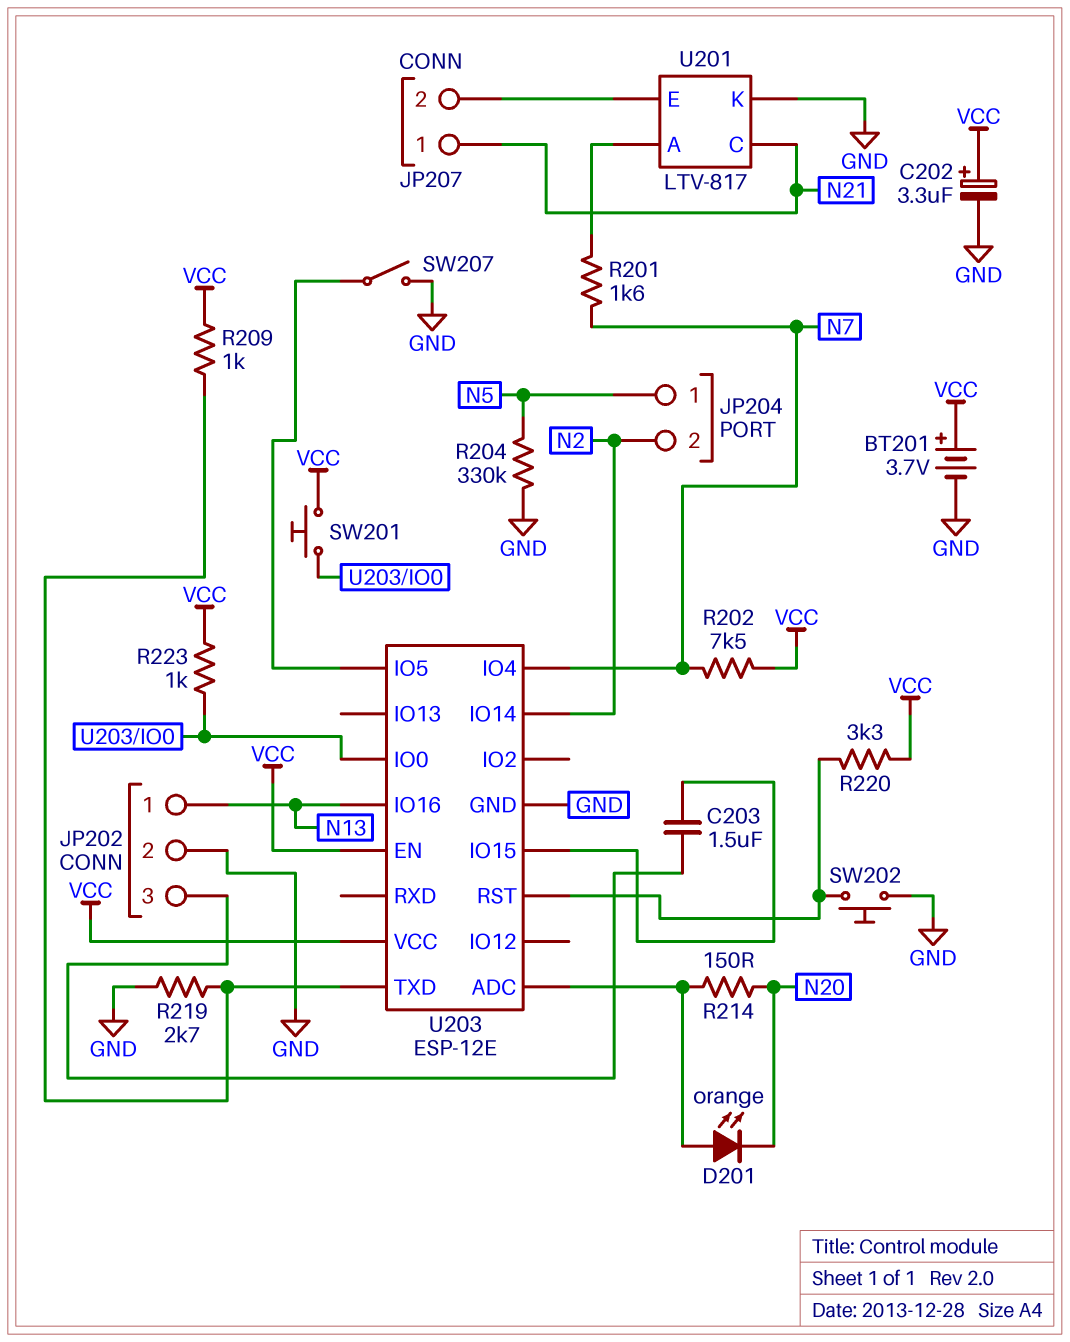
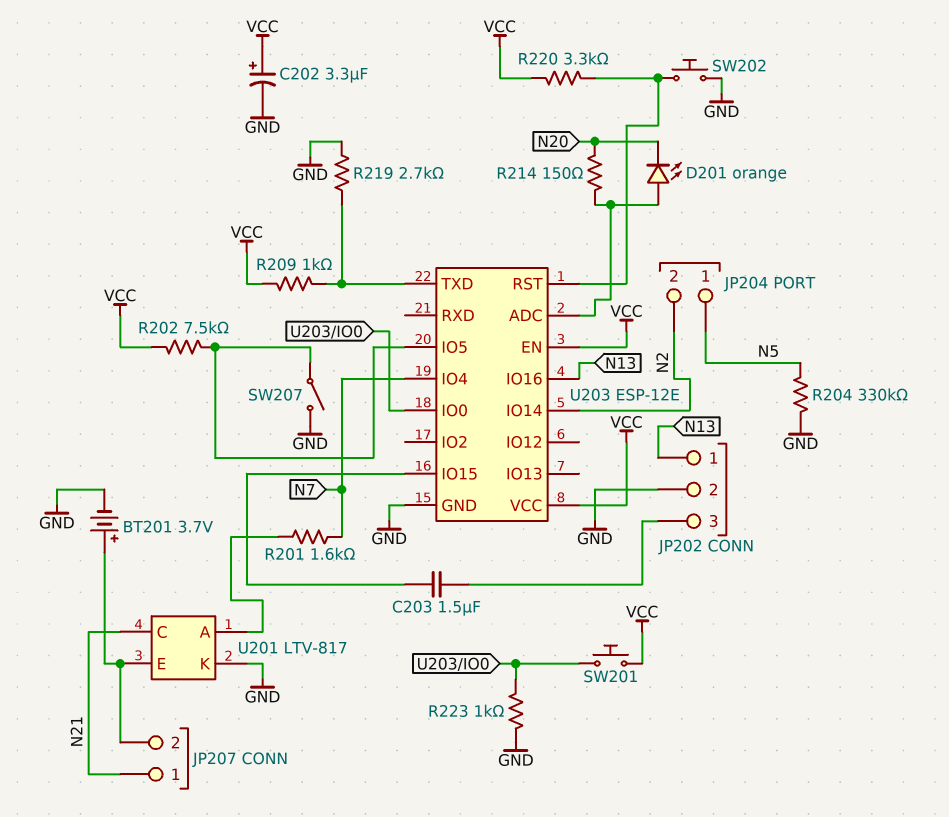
BT201: 3.7V (plus VCC, minus GND) -> 3.7V (plus JP207/2, minus GND)
R202: 7.5k (N7, VCC) -> 7.5k (U203/IO5, VCC)
R223: 1k (U203/IO0, VCC) -> 1k (GND, U203/IO0)

